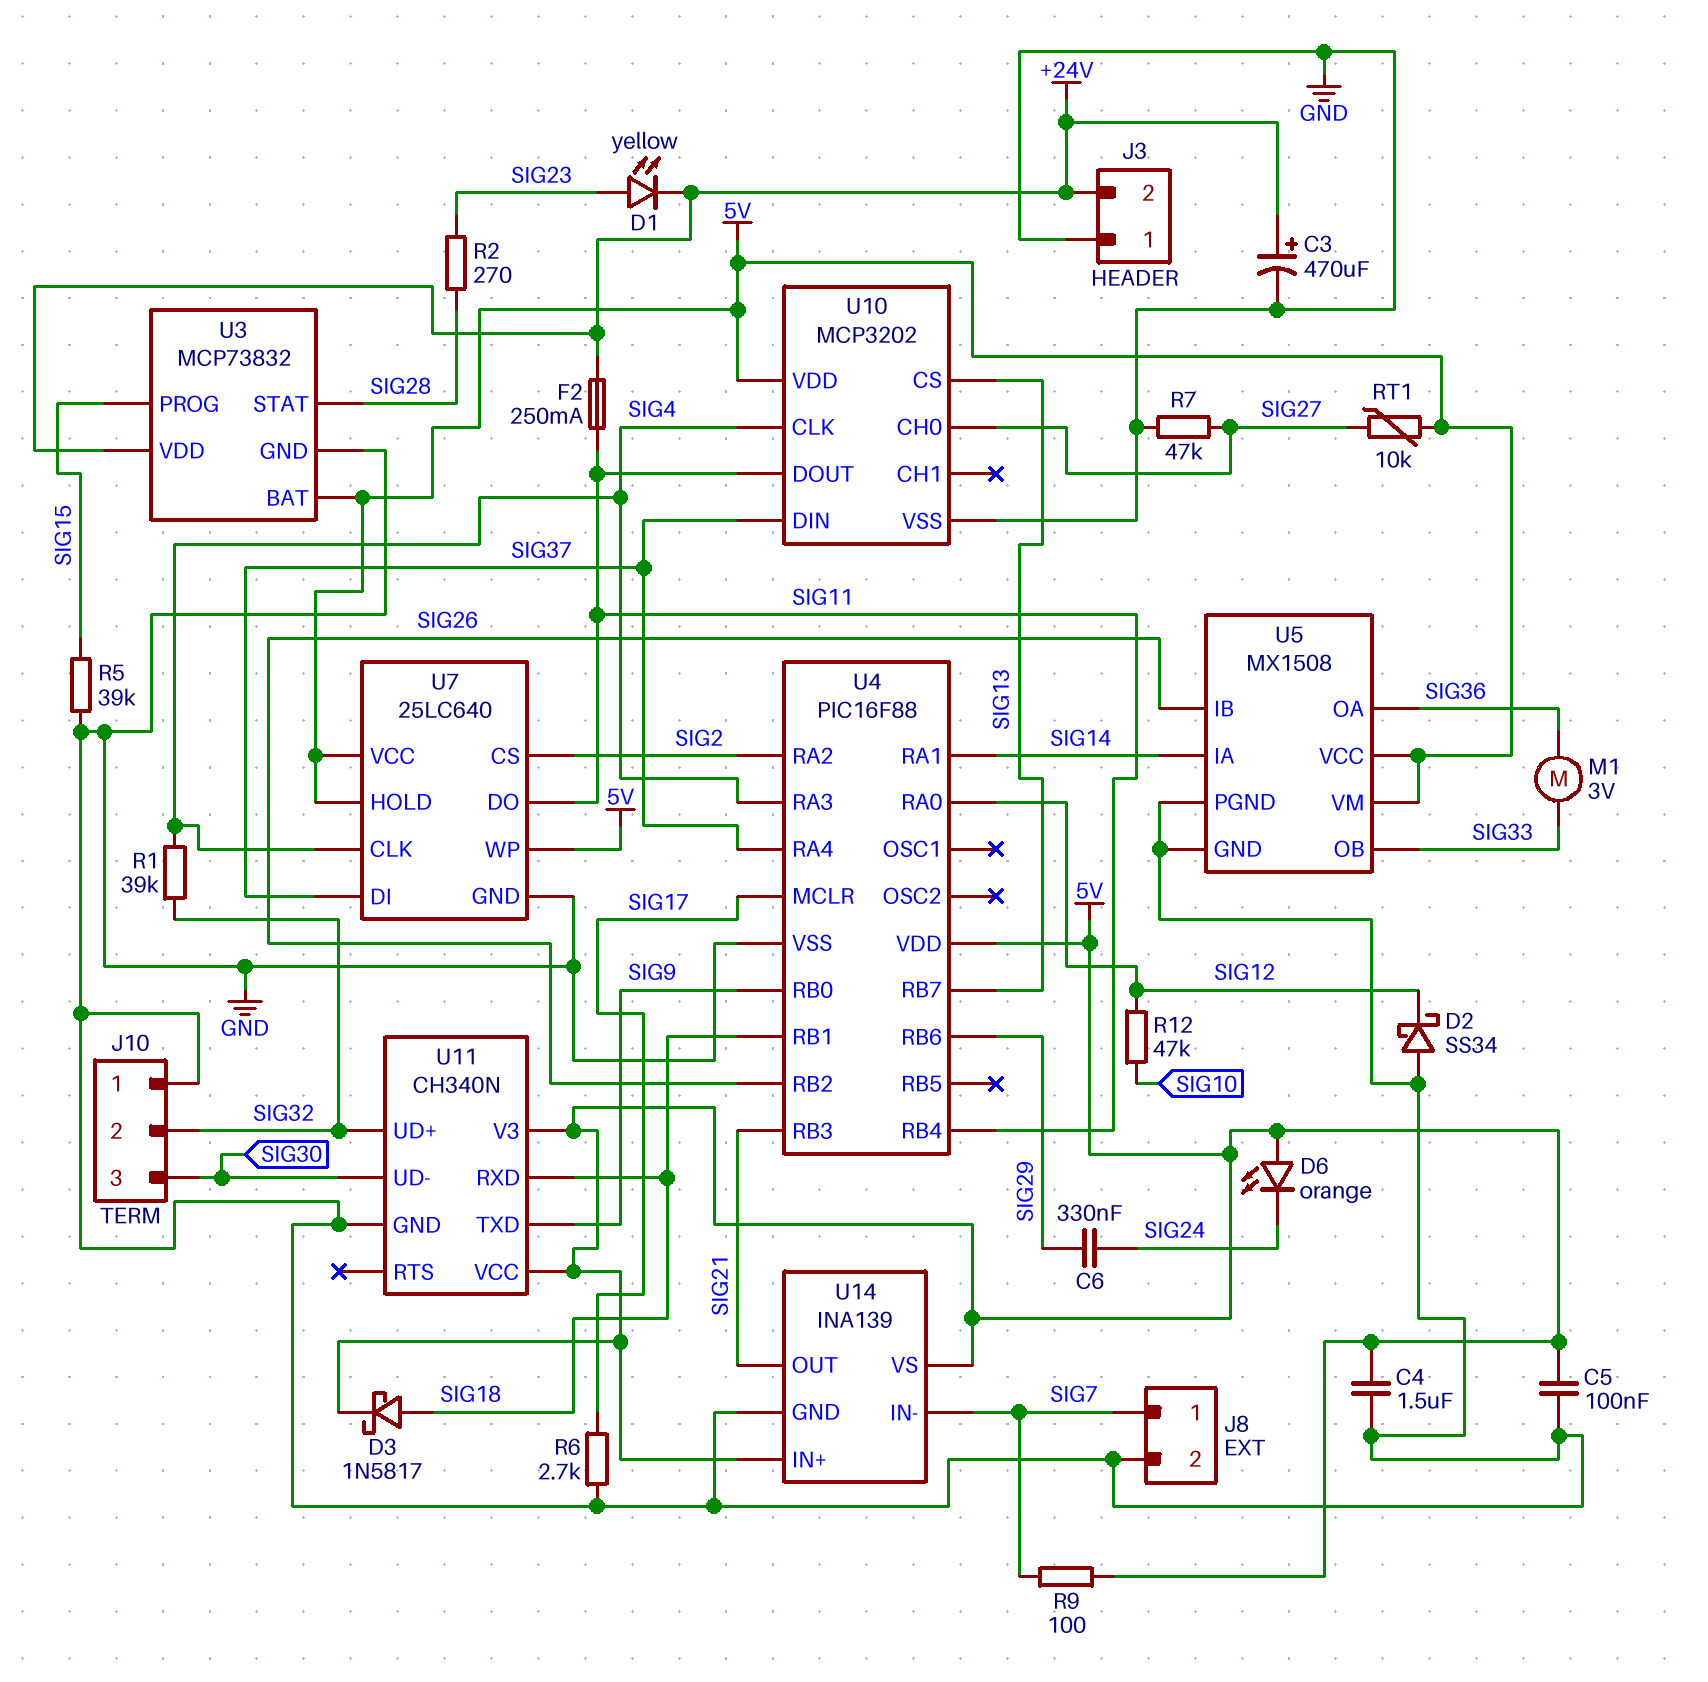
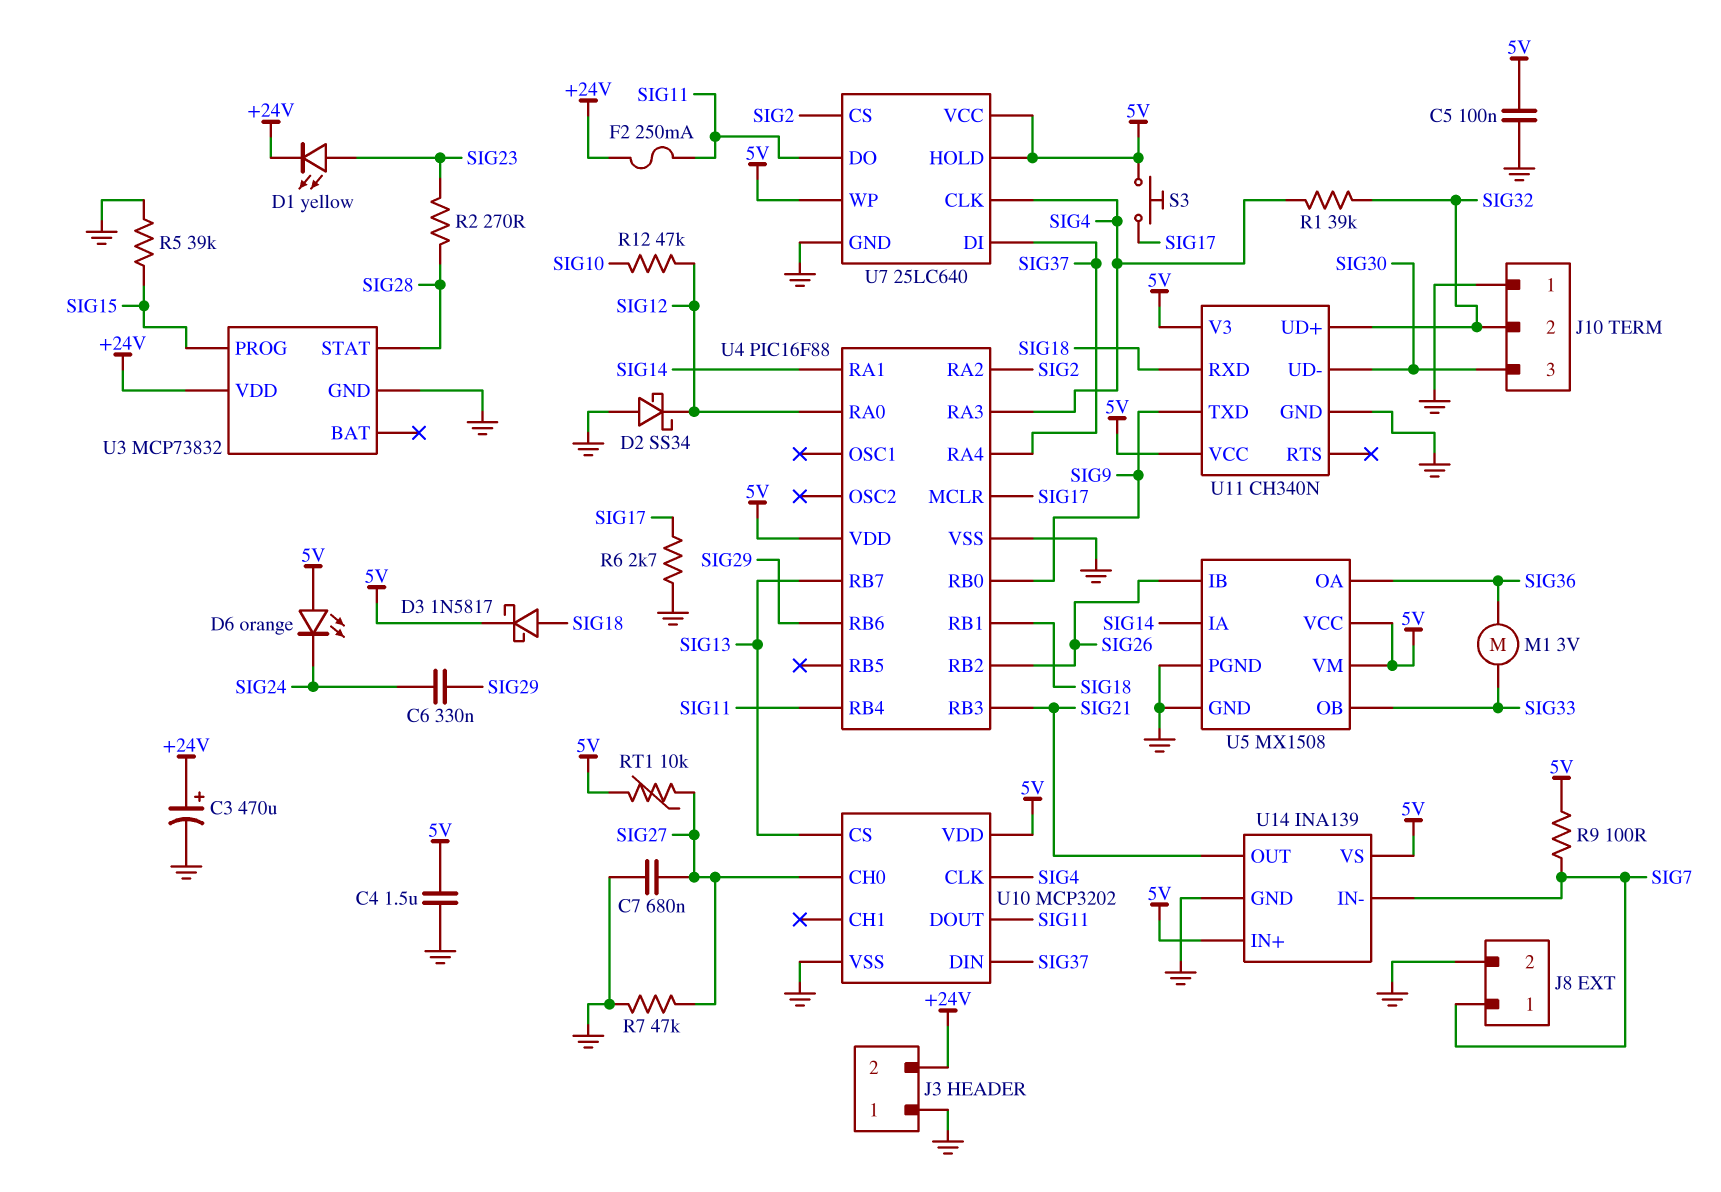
C7: none -> 680nF (GND, SIG27)
S3: none -> button (5V, SIG17)
U3 pin BAT: 5V -> none

